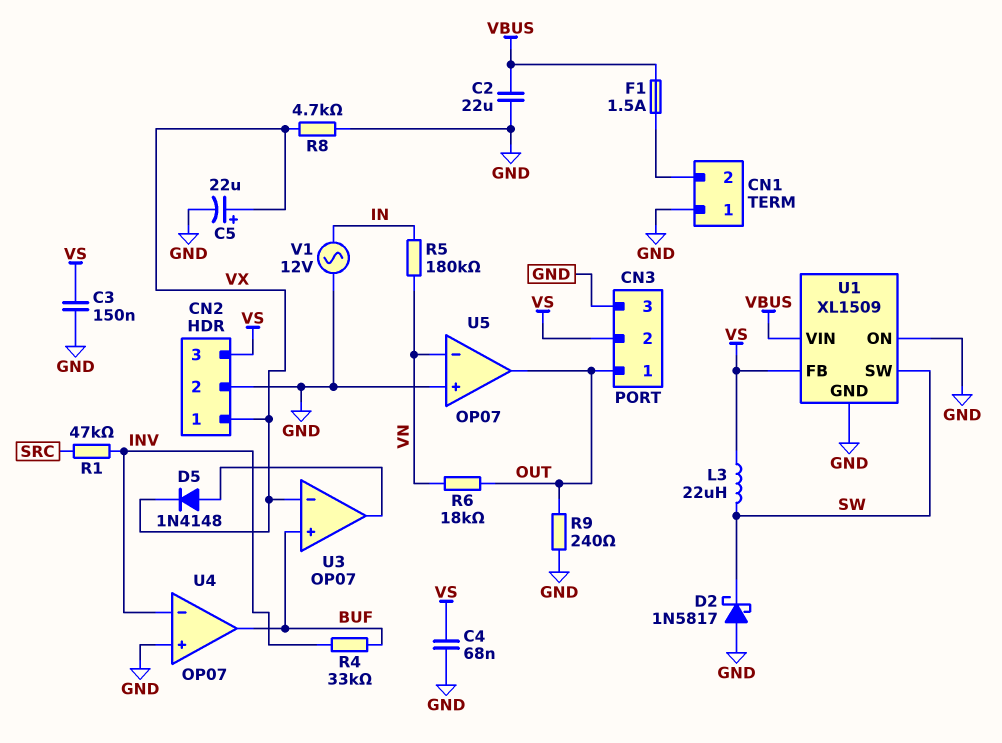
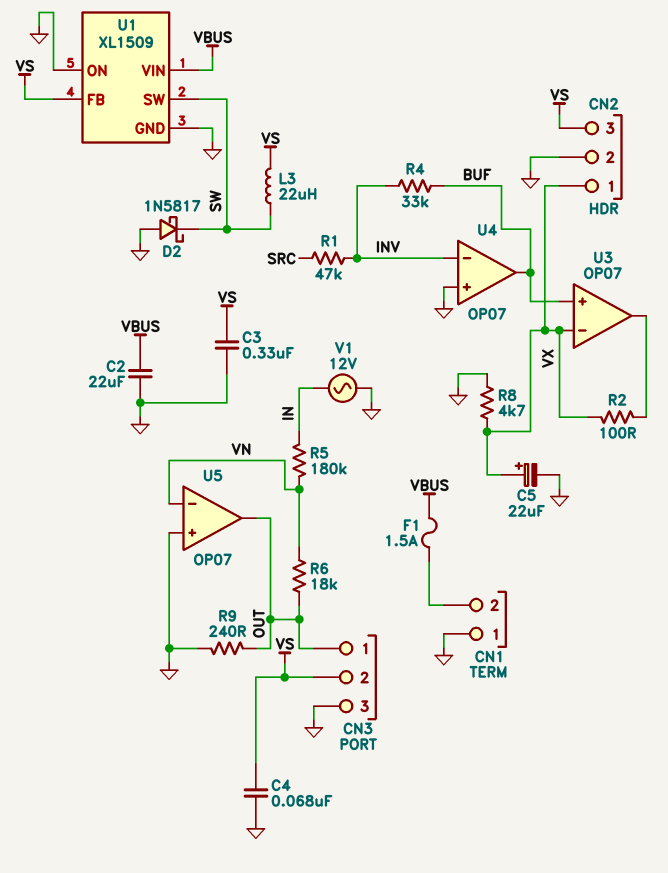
C3: 150nF (GND, VS) -> 330nF (GND, VS)
D5: diode 1N4148 (A U3/out, K VX) -> none
R2: none -> 100 (U3/out, VX)

